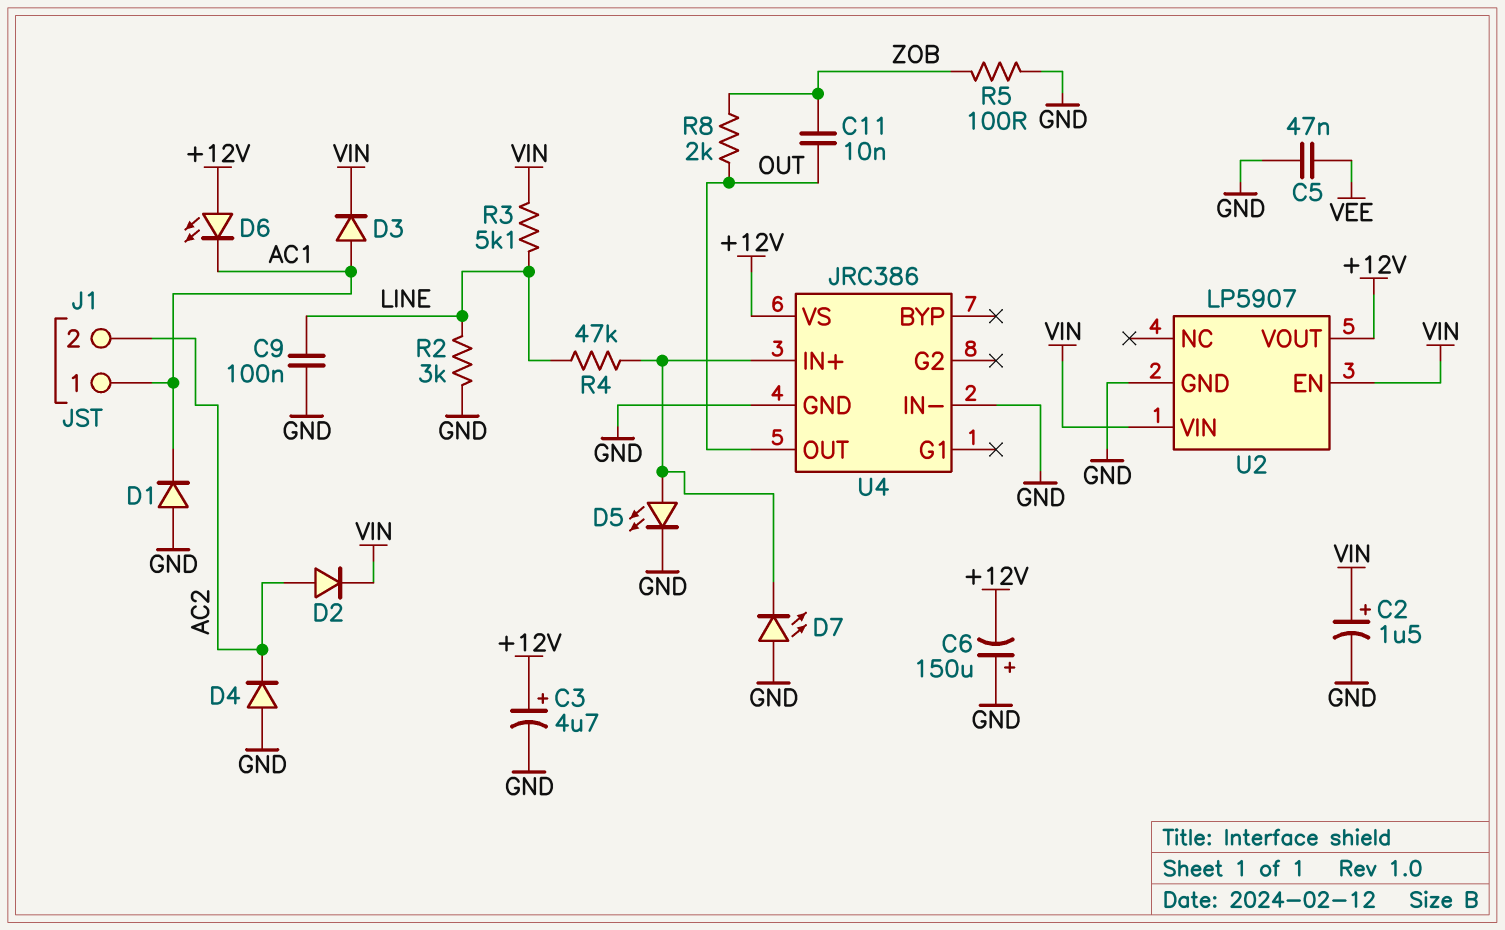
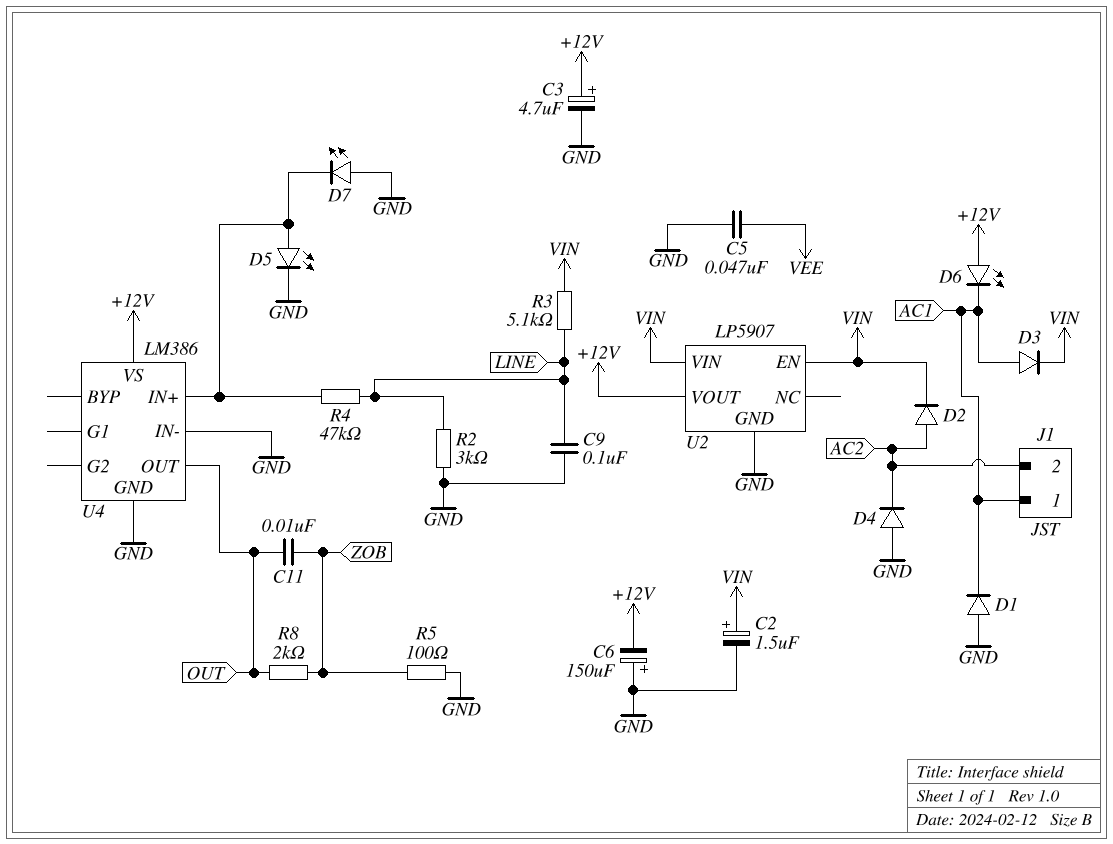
U4: JRC386 -> LM386

